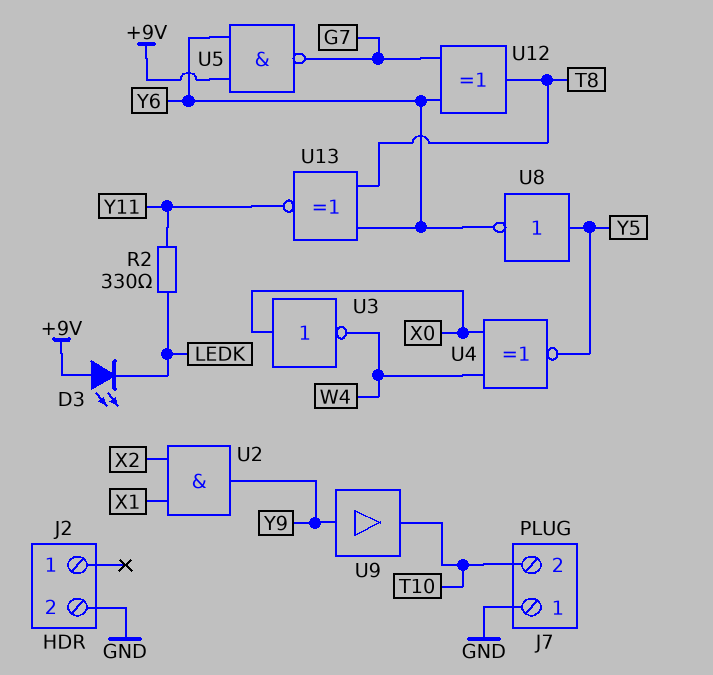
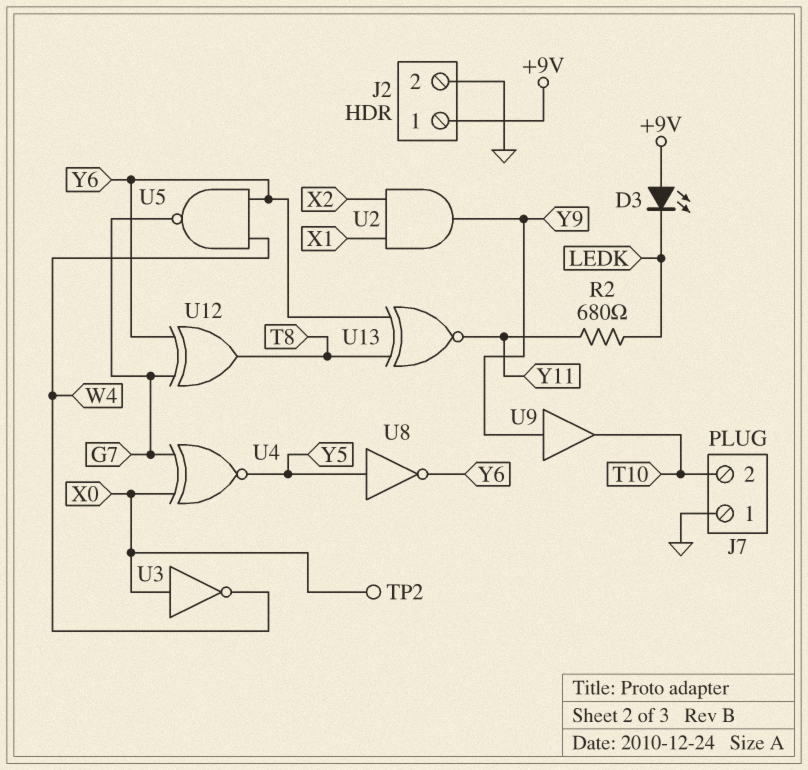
J2 pin 1: none -> +9V
R2: 330 (LEDK, Y11) -> 680 (LEDK, Y11)
TP2: none -> test point (X0)
U4: XNOR (in W4, in X0, out Y5) -> XNOR (in G7, in X0, out Y5)
U5: NAND (in +9V, in Y6, out G7) -> NAND (in W4, in Y6, out G7)

